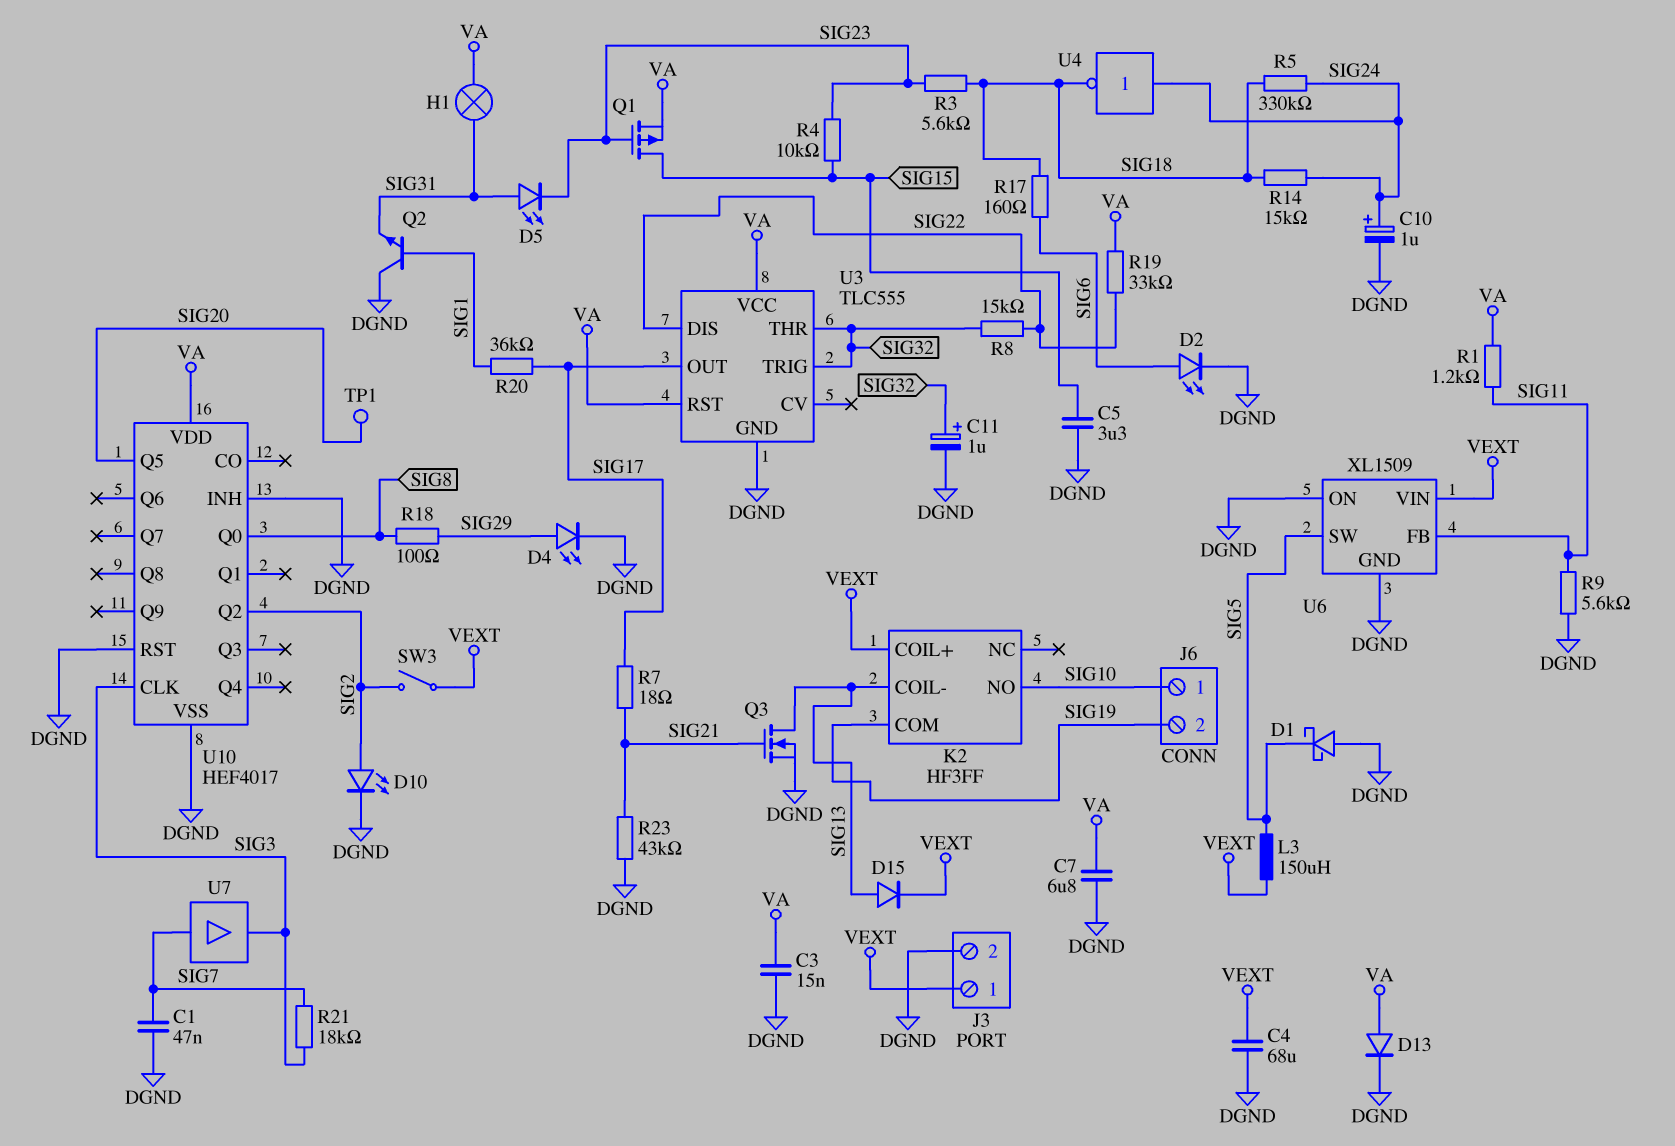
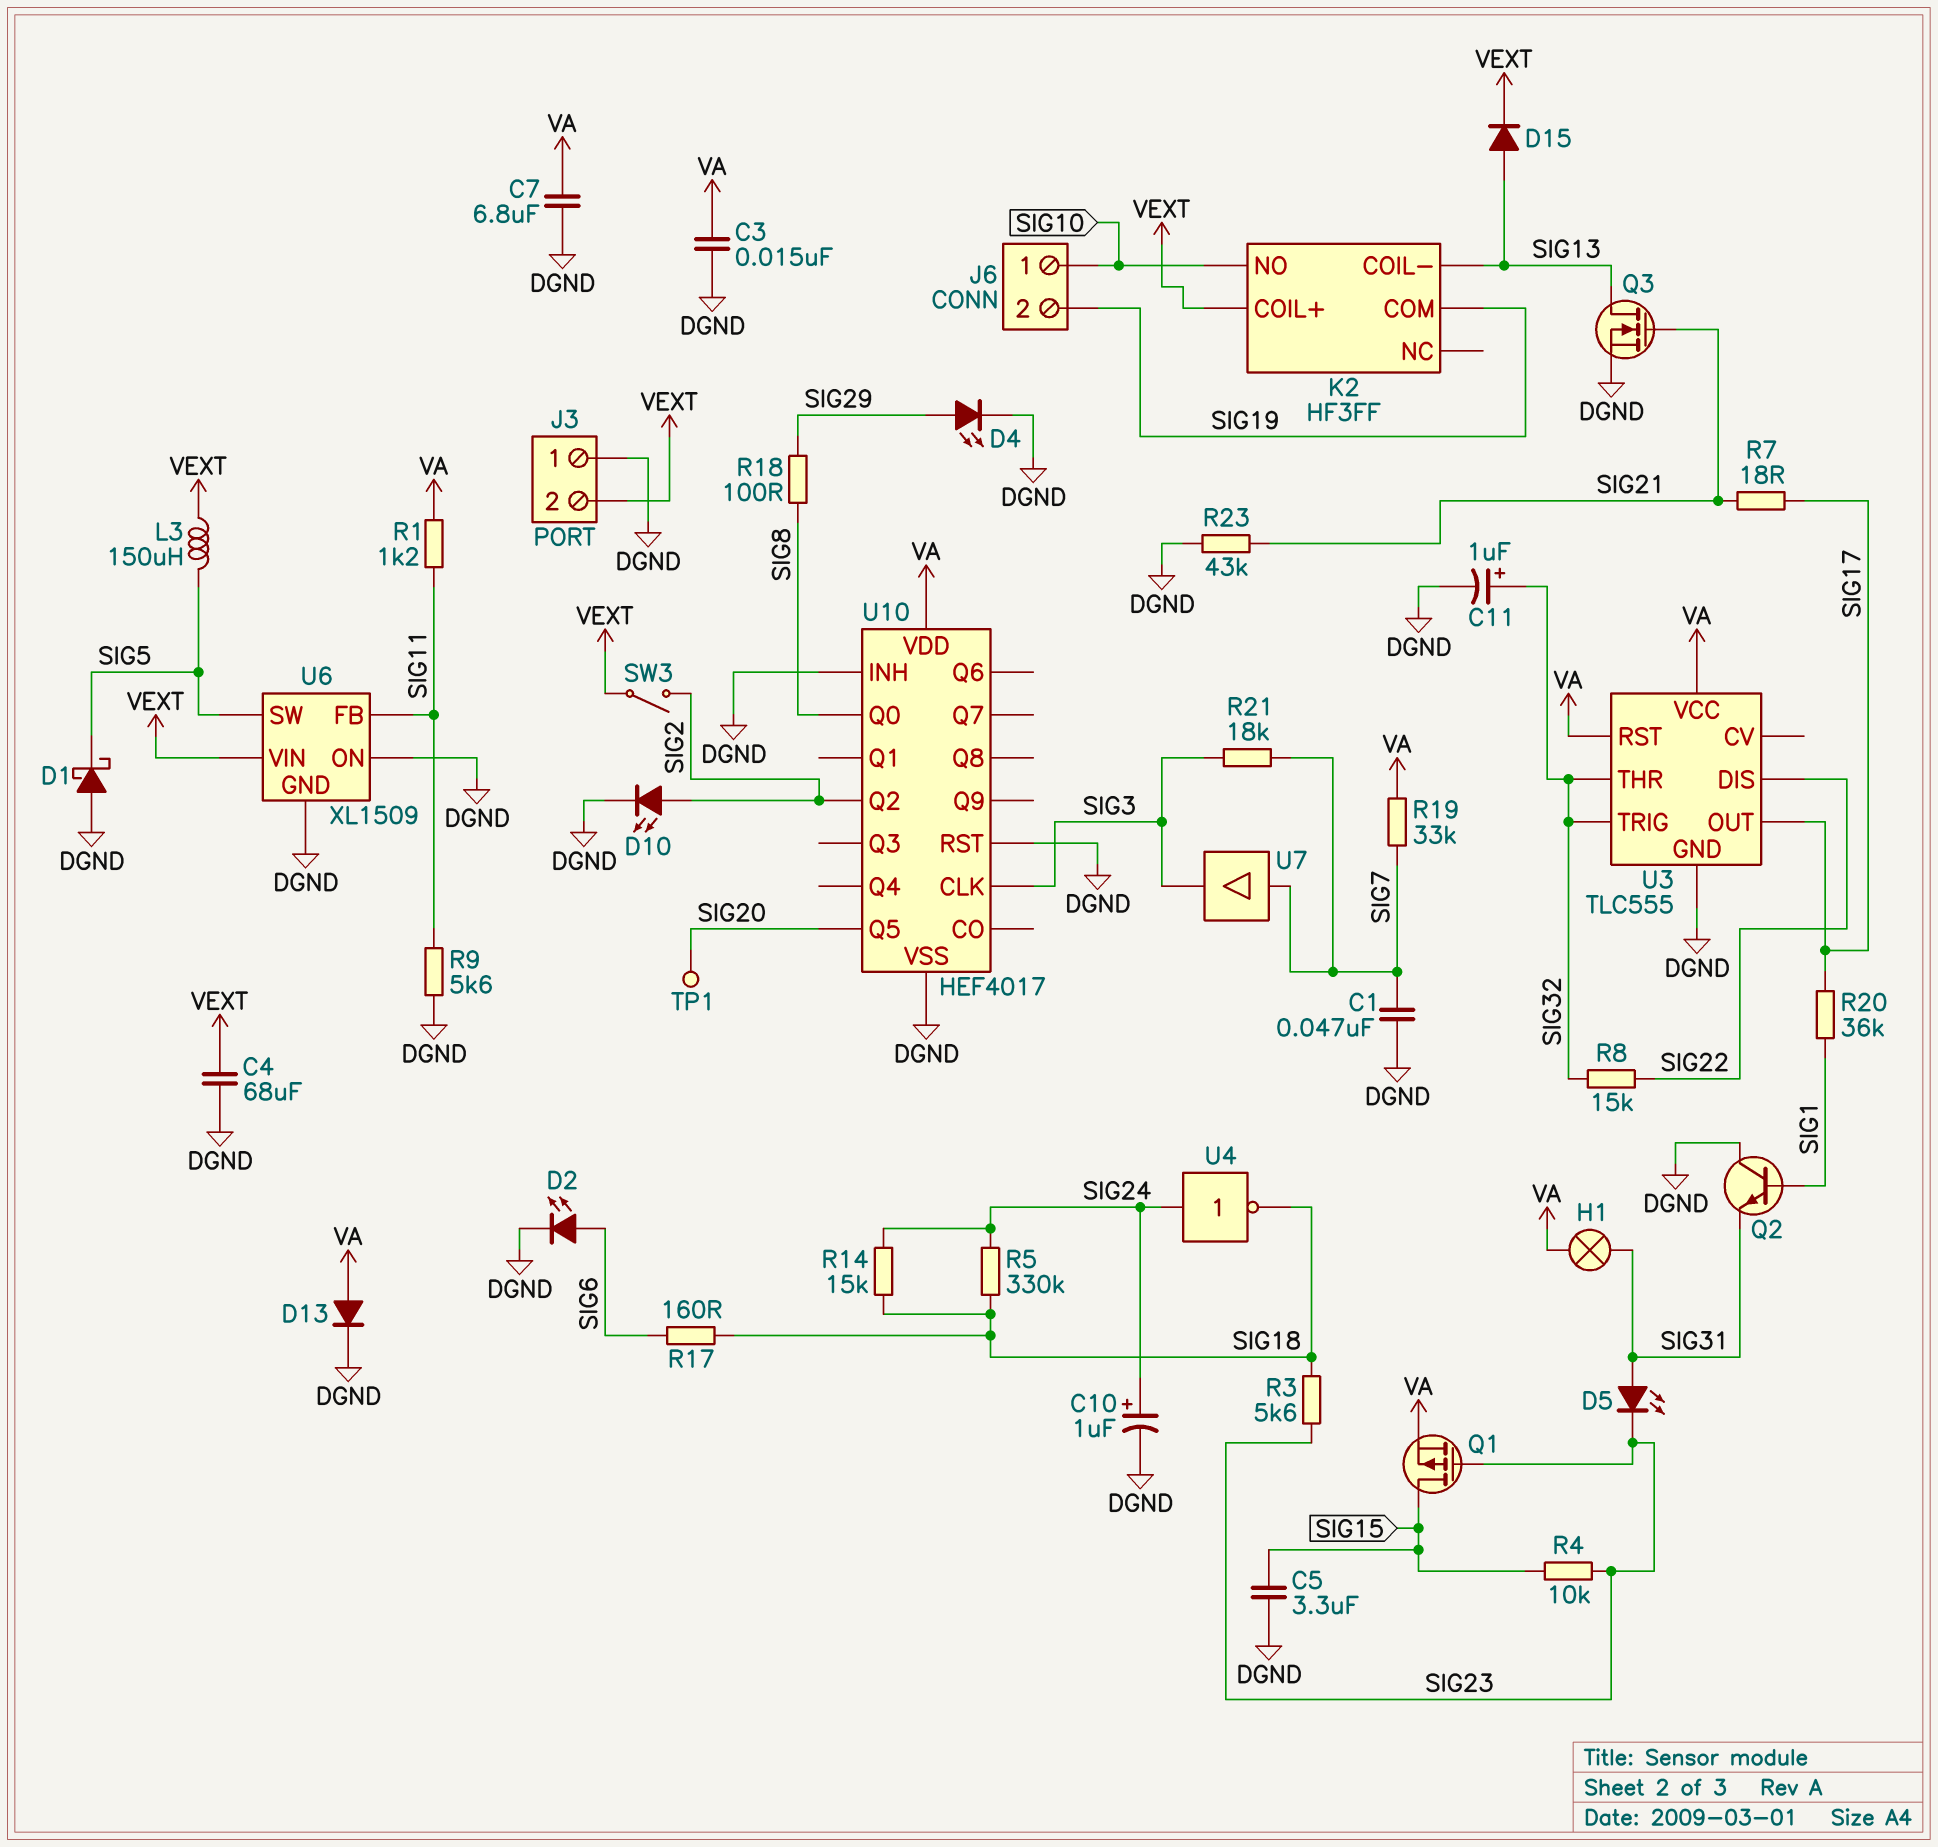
J3 pin 1: VEXT -> DGND
J3 pin 2: DGND -> VEXT
R19: 33k (SIG22, VA) -> 33k (SIG7, VA)

